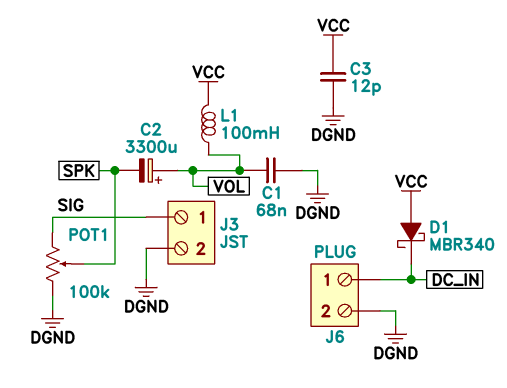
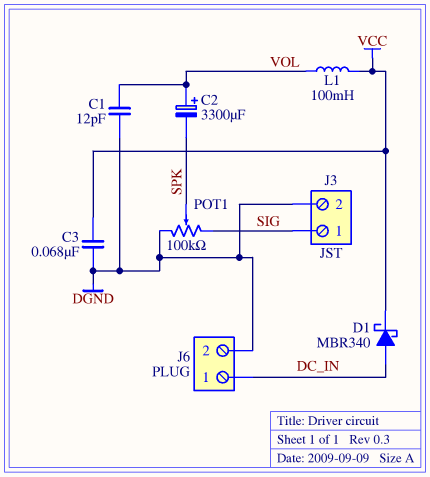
C1: 68nF (DGND, VOL) -> 12pF (DGND, VOL)
C3: 12pF (DGND, VCC) -> 68nF (DGND, VCC)
D1: schottky MBR340 (A VCC, K DC_IN) -> schottky MBR340 (A DC_IN, K VCC)

